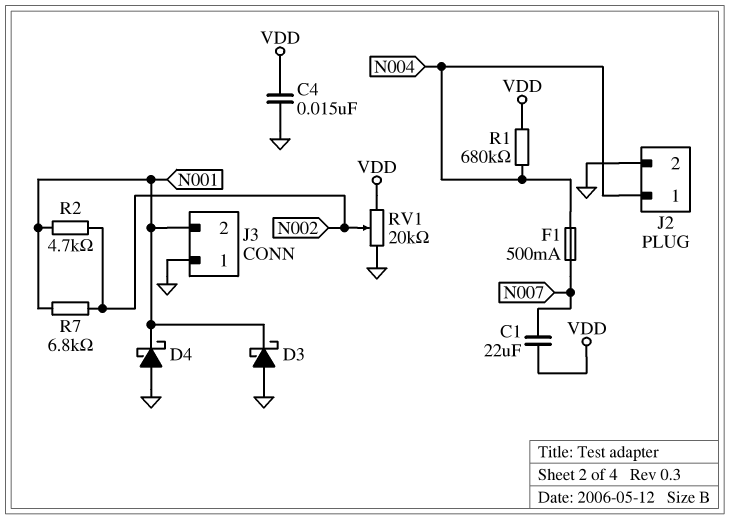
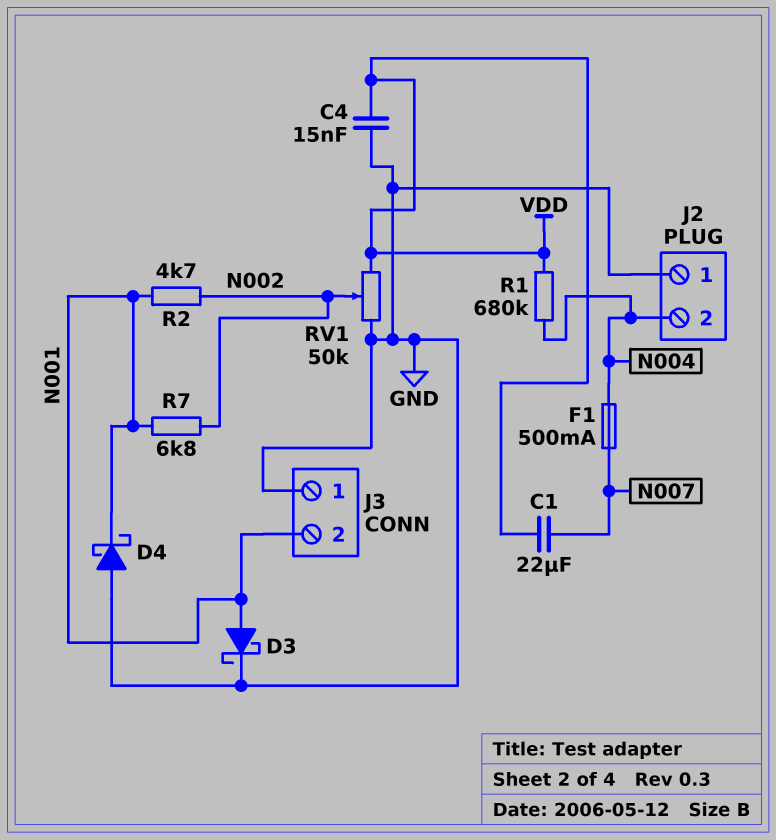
D3: schottky (A GND, K N001) -> schottky (A N001, K GND)
J2 pin 1: N004 -> GND
J2 pin 2: GND -> N004
RV1: 20k (GND, VDD, wiper N002) -> 50k (GND, VDD, wiper N002)

